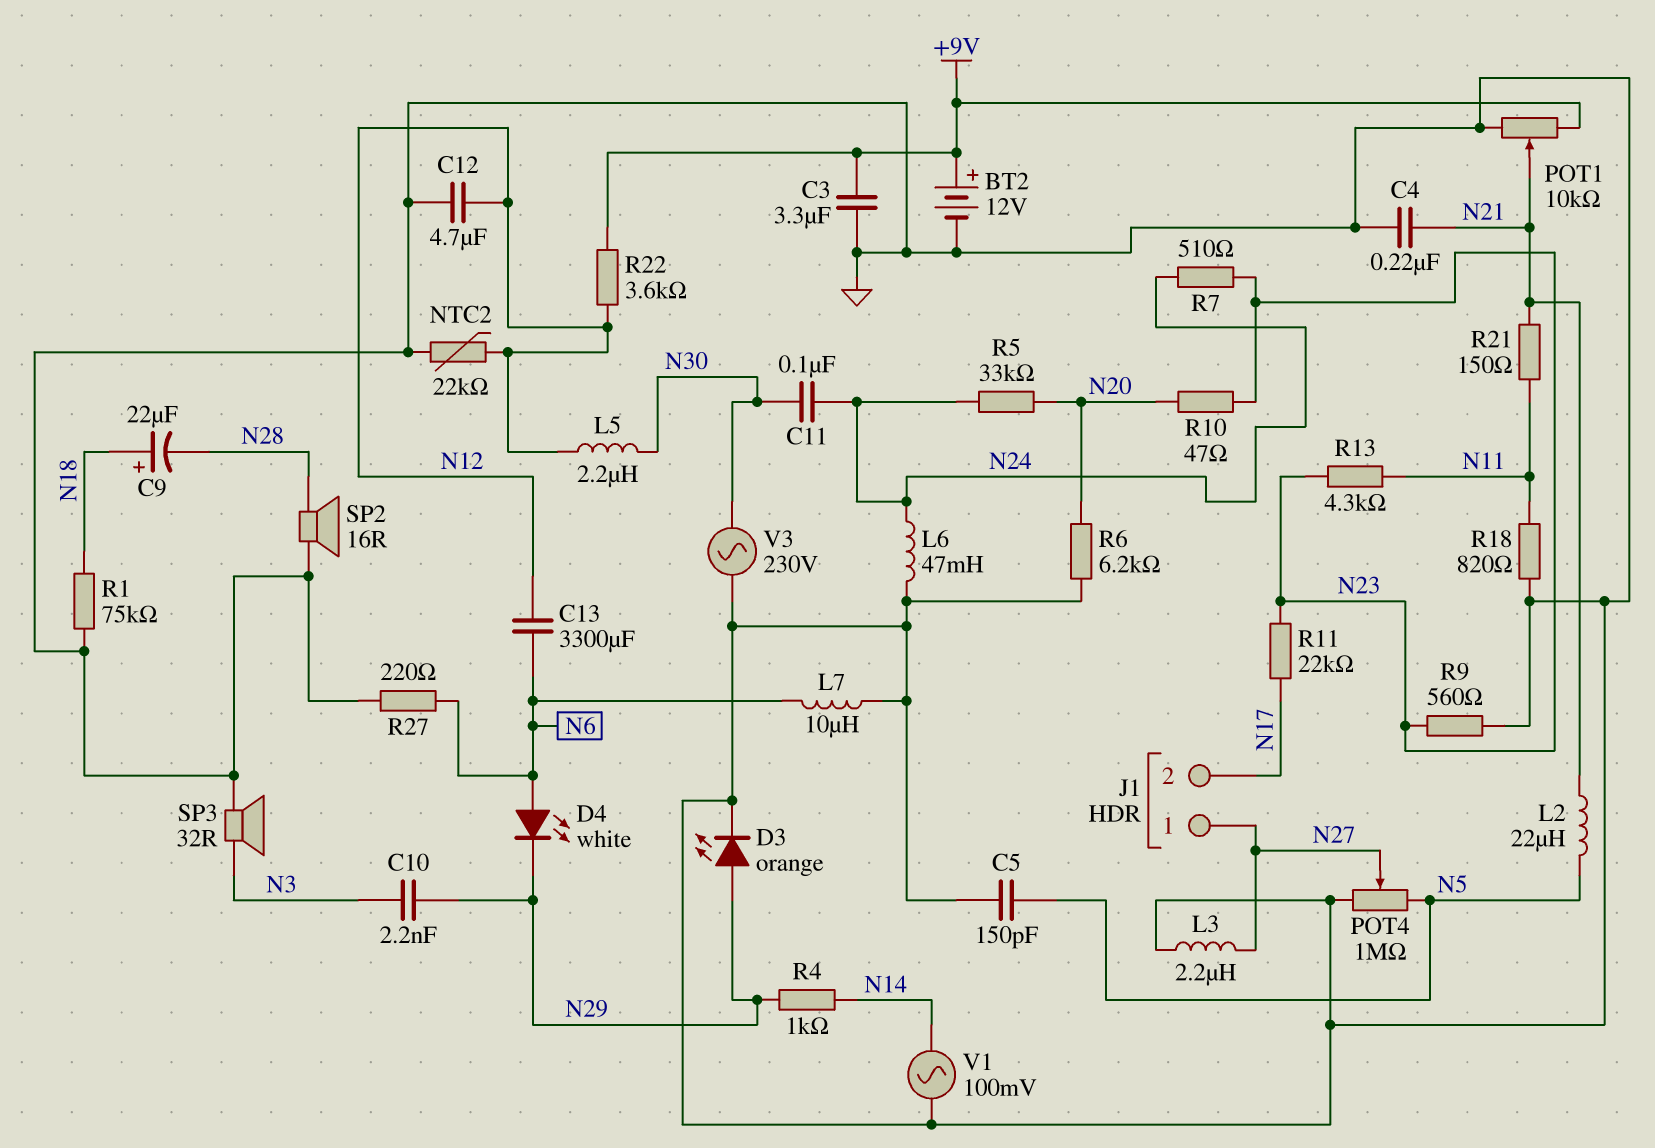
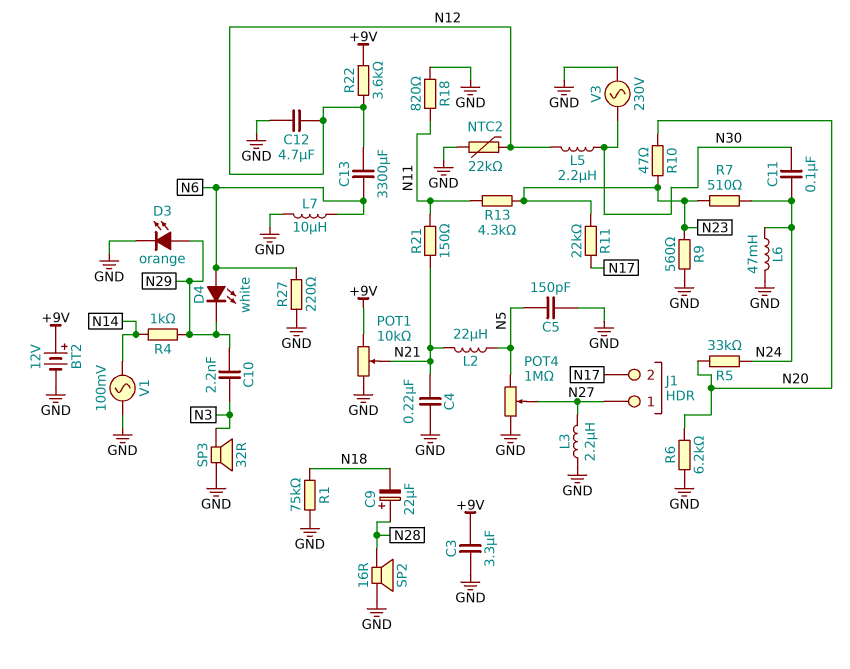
C9: 22uF (plus N18, minus N28) -> 22uF (plus N28, minus N18)

